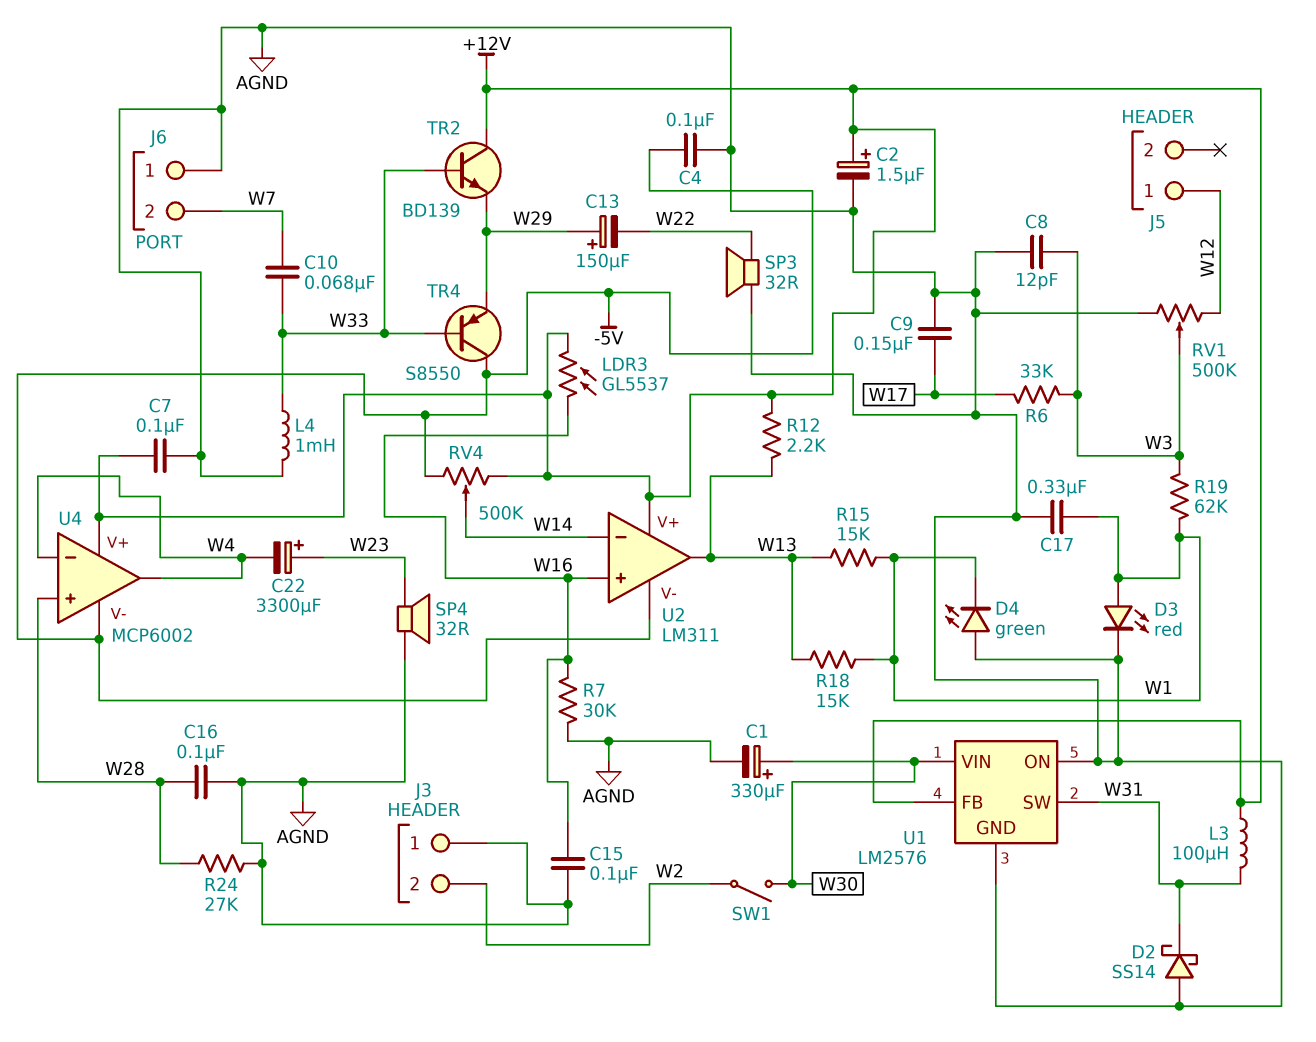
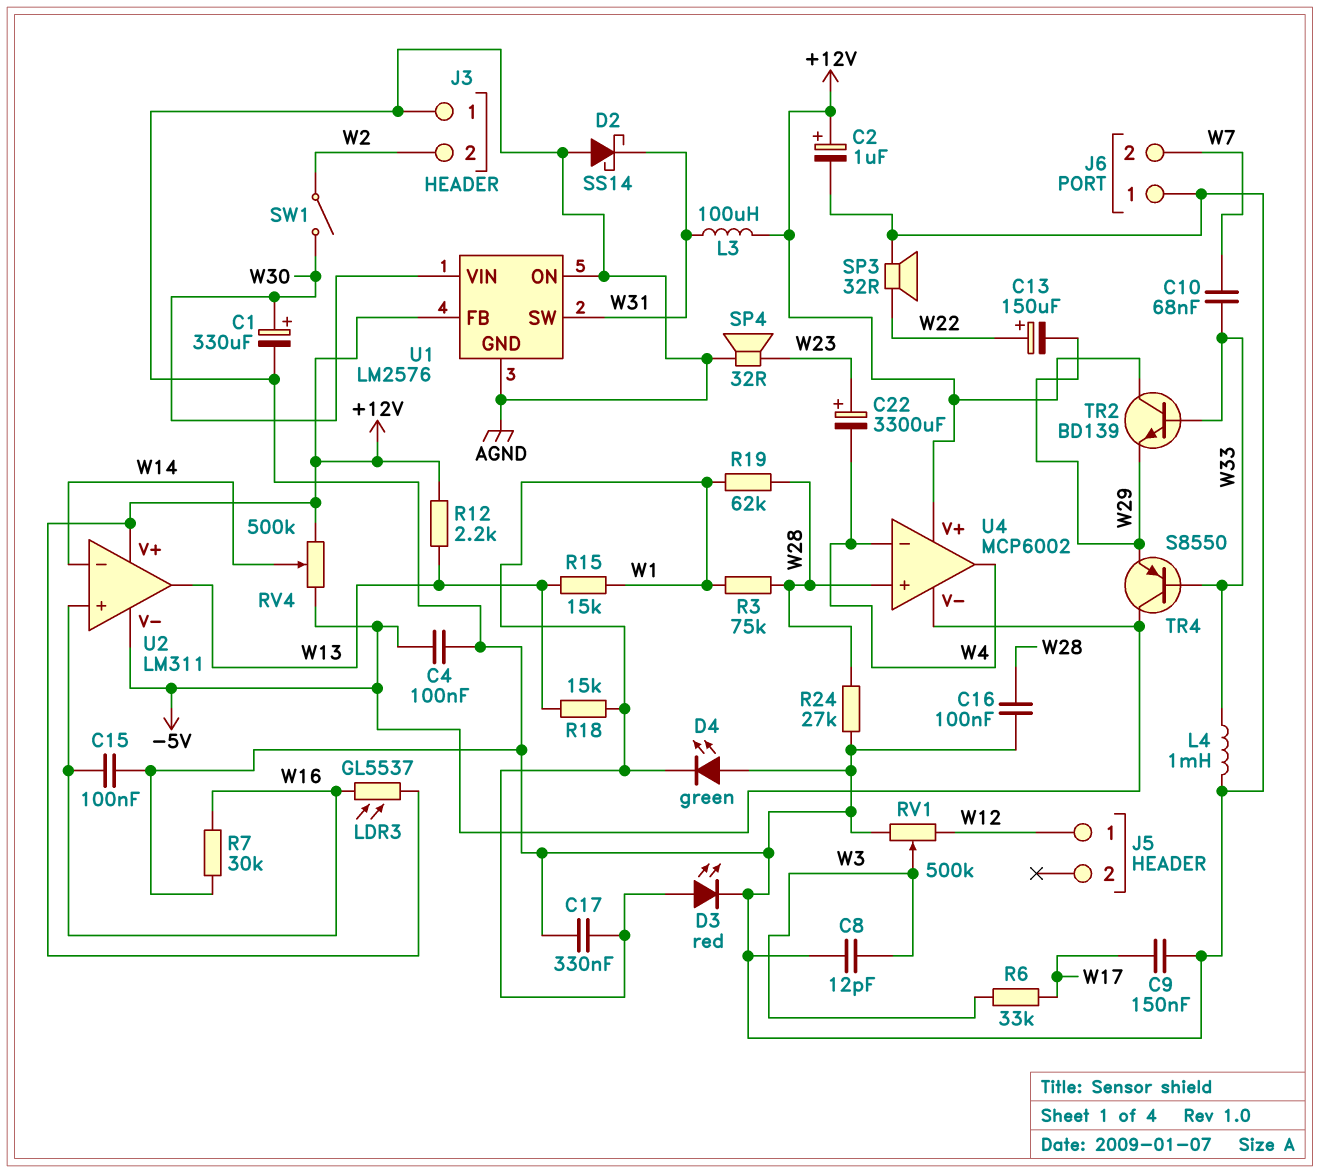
C2: 1.5uF (plus +12V, minus AGND) -> 1uF (plus +12V, minus AGND)
C7: 100nF (+12V, AGND) -> none
C13: 150uF (plus W29, minus W22) -> 150uF (plus W22, minus W29)
R3: none -> 75k (W1, W28)
R19: 62k (W1, W3) -> 62k (W1, W28)

